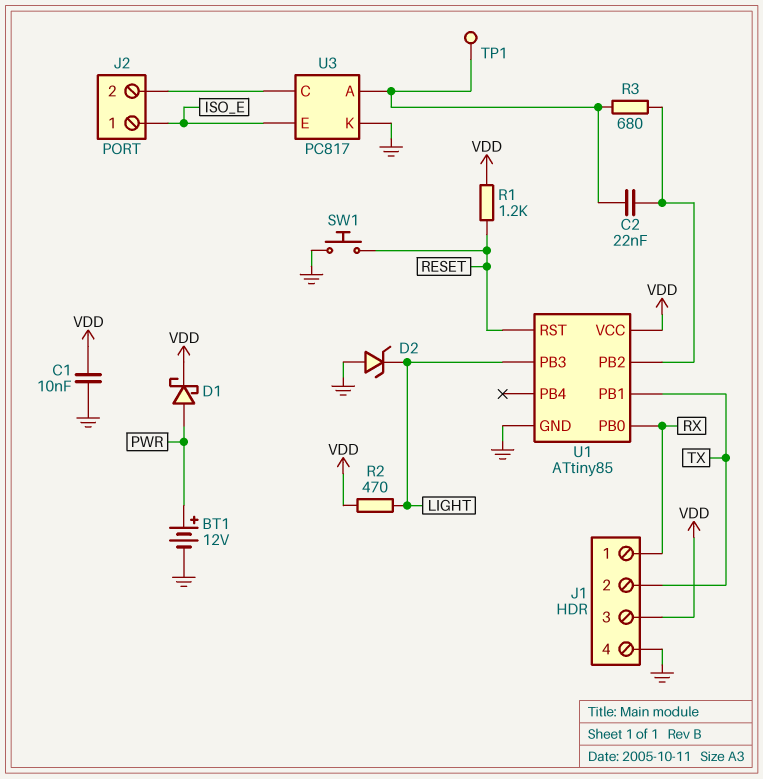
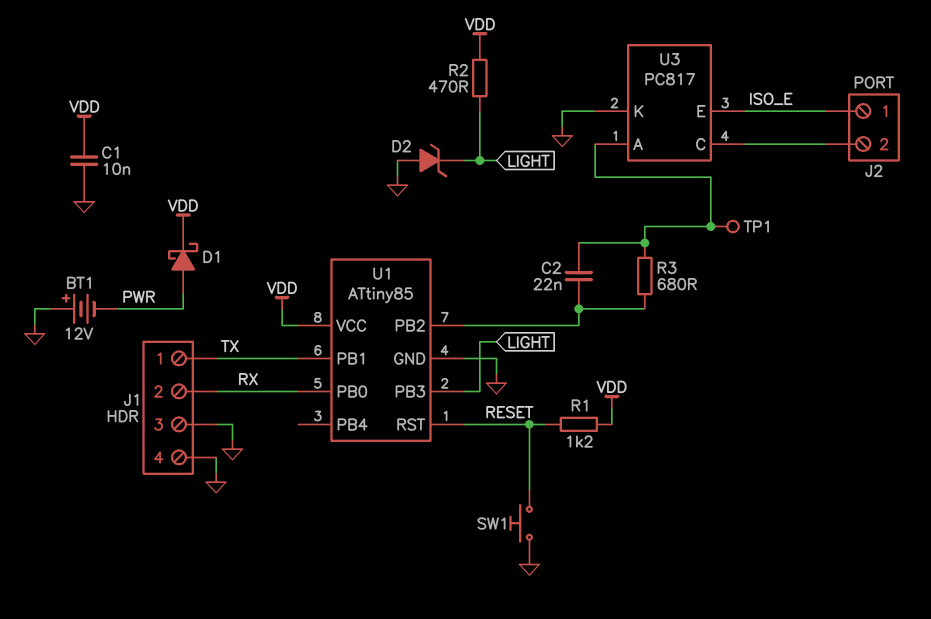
BT1: 12V (plus PWR, minus GND) -> 12V (plus GND, minus PWR)
J1 pin 1: RX -> TX
J1 pin 2: TX -> RX
J1 pin 3: VDD -> GND

